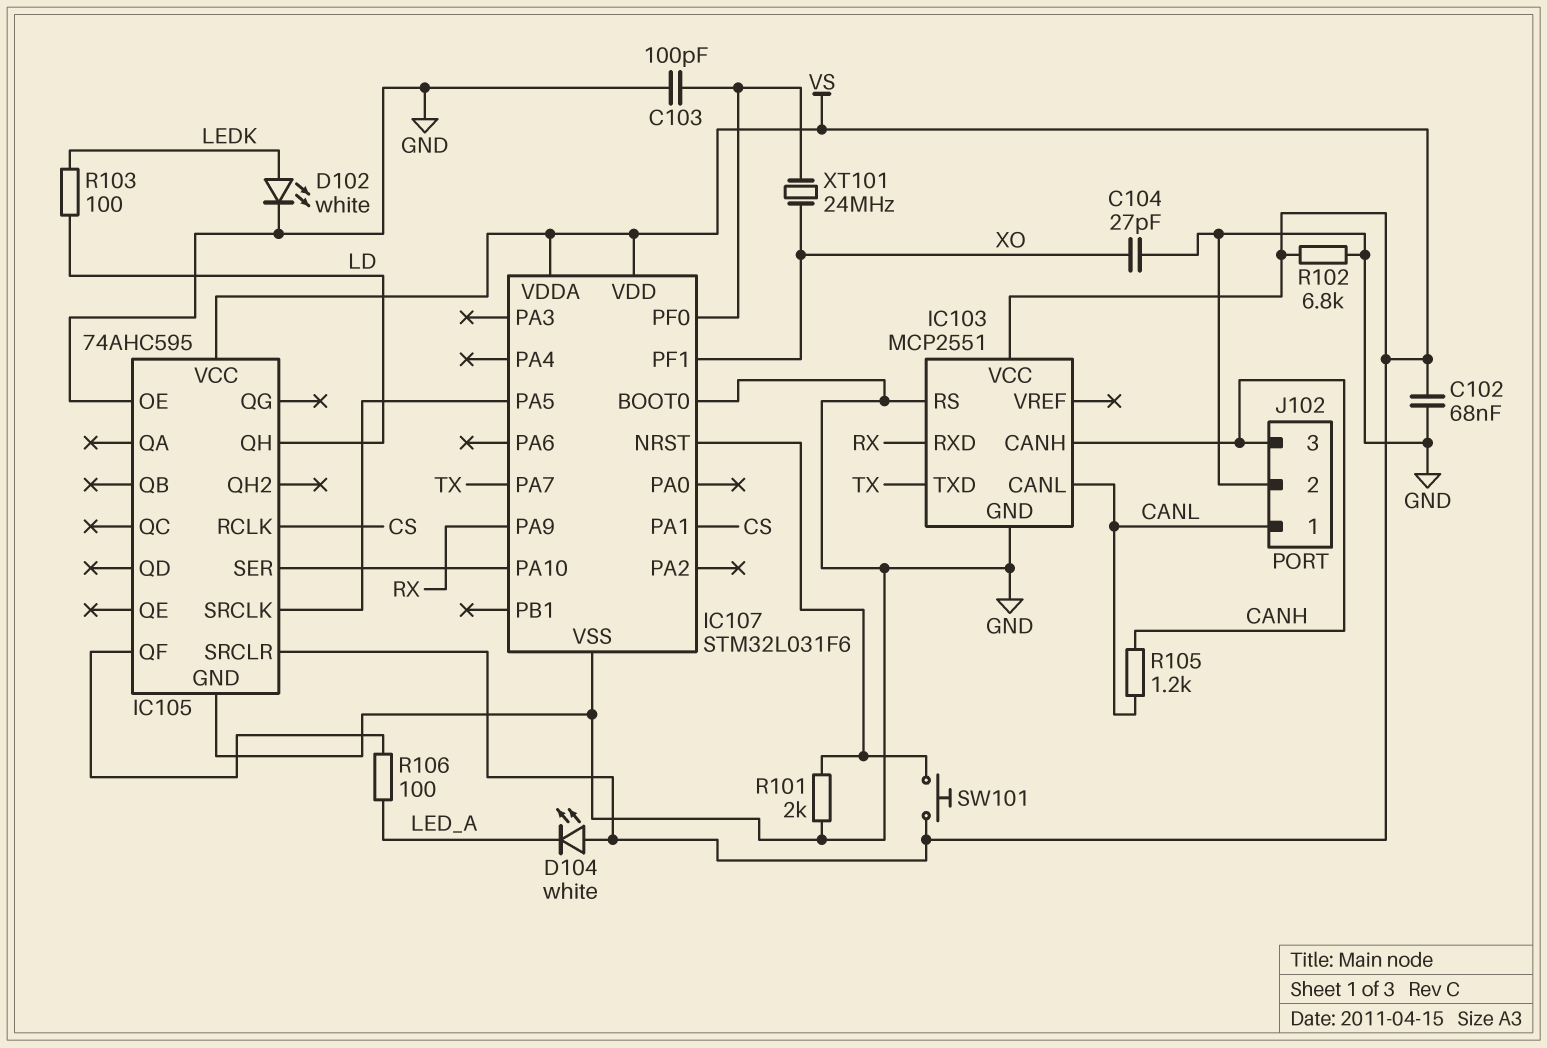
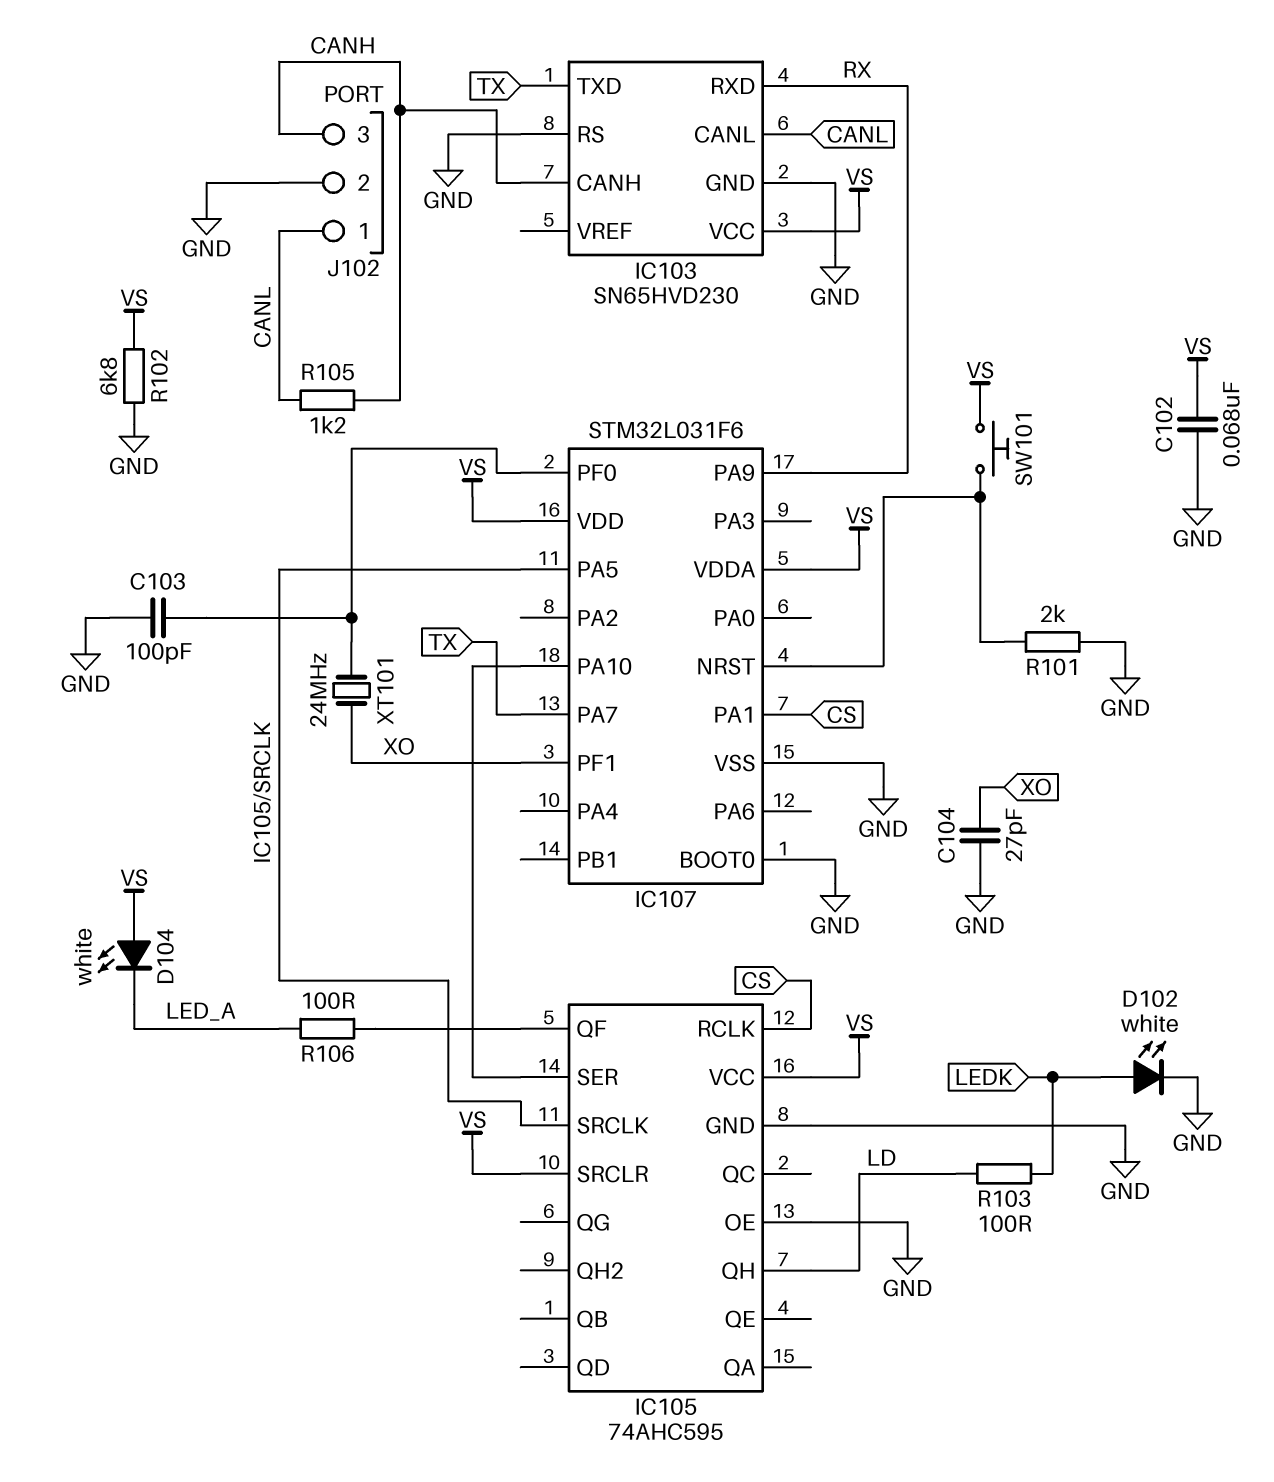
IC103: MCP2551 -> SN65HVD230

